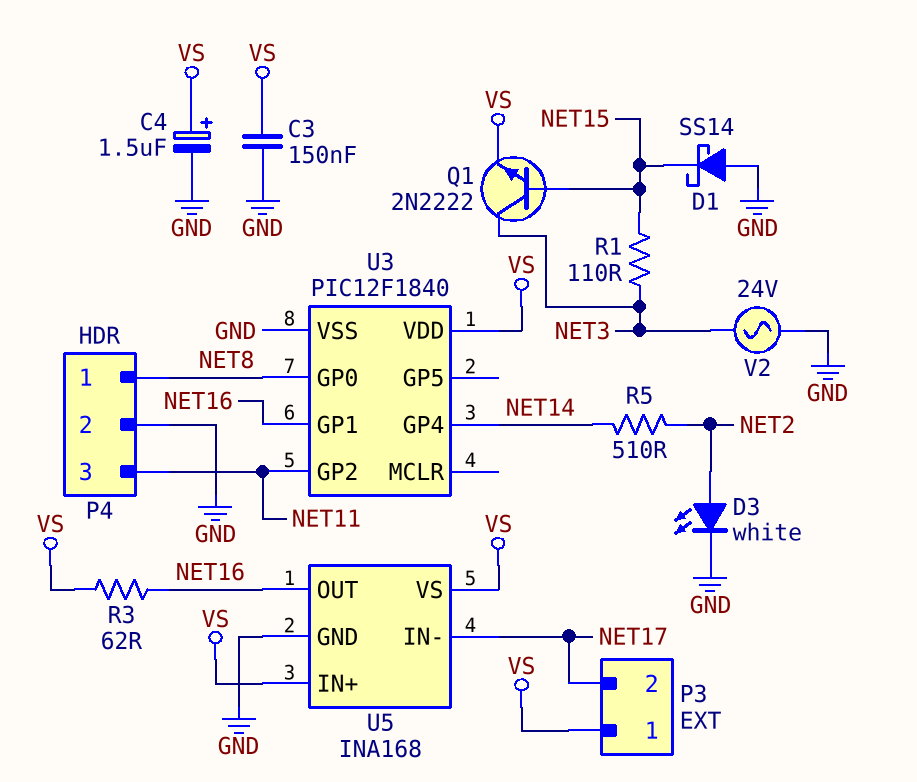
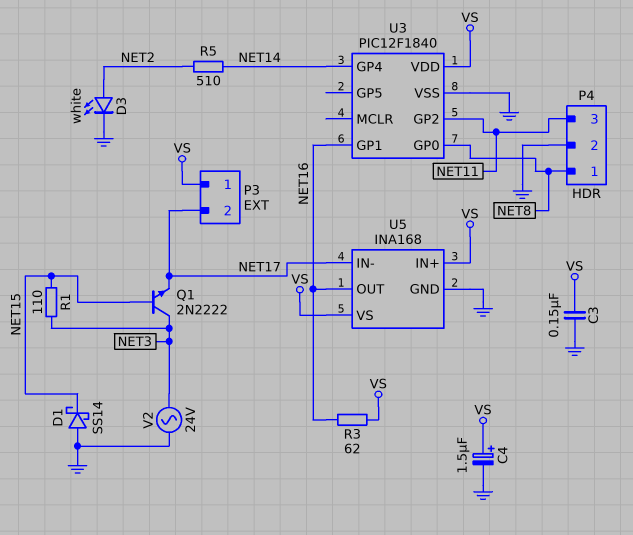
Q1: NPN 2N2222 (B NET15, C NET3, E VS) -> NPN 2N2222 (B NET15, C NET3, E NET17)

